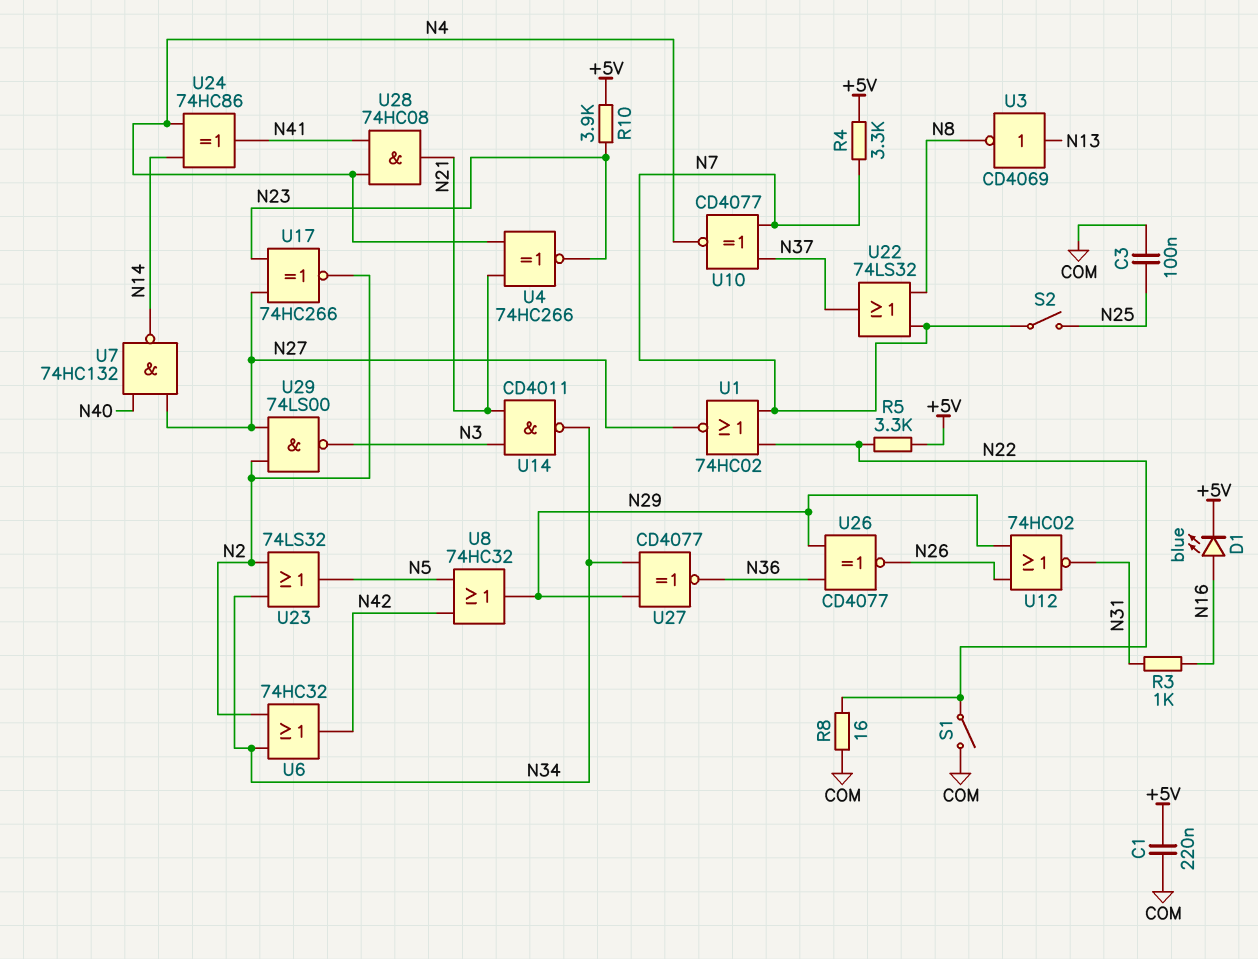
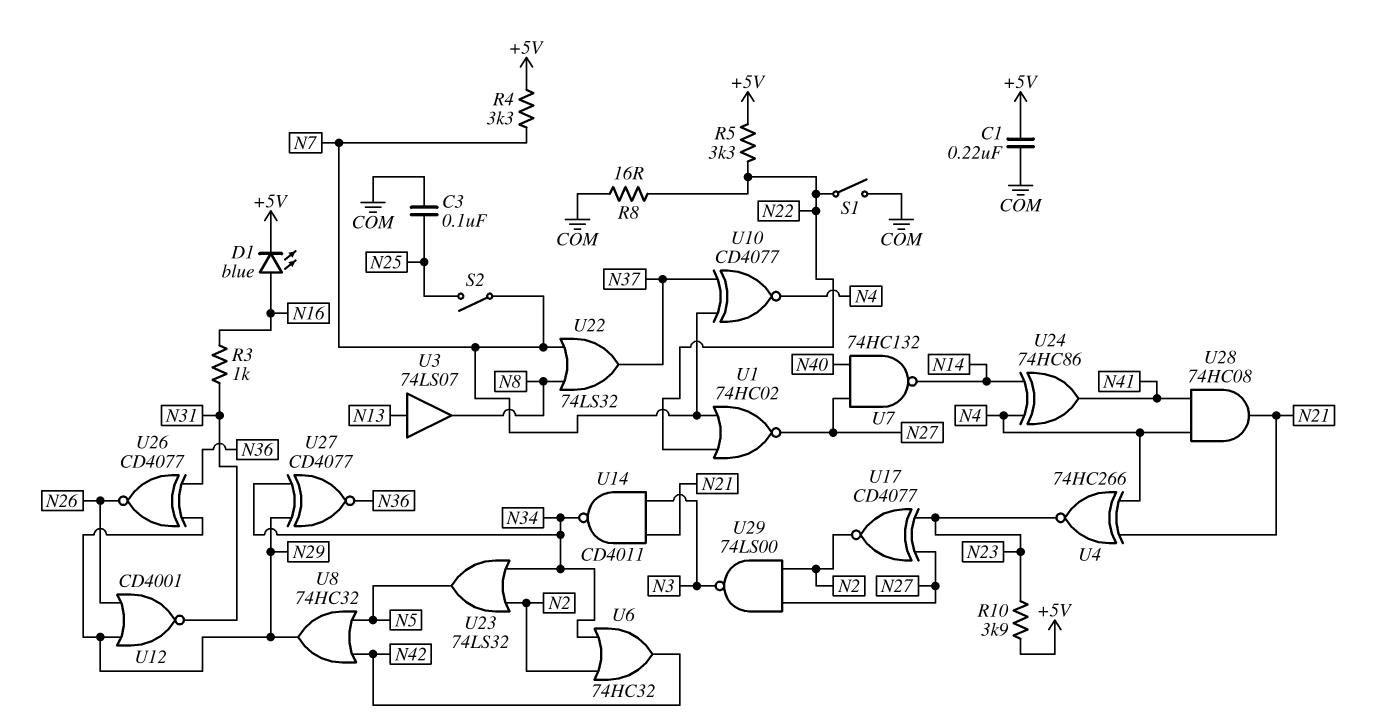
U3: NOT CD4069 (in N13, out N8) -> buffer 74LS07 (in N13, out N8)
U12: NOR 74HC02 (in N26, in N29, out N31) -> NOR CD4001 (in N26, in N29, out N31)
U17: XNOR 74HC266 (in N23, in N27, out N2) -> XNOR CD4077 (in N23, in N27, out N2)

